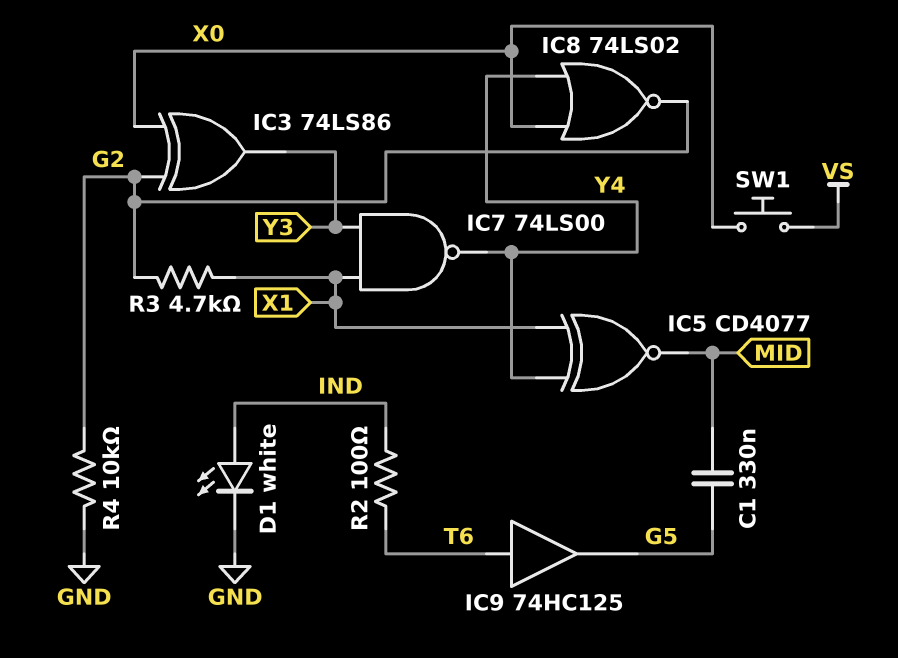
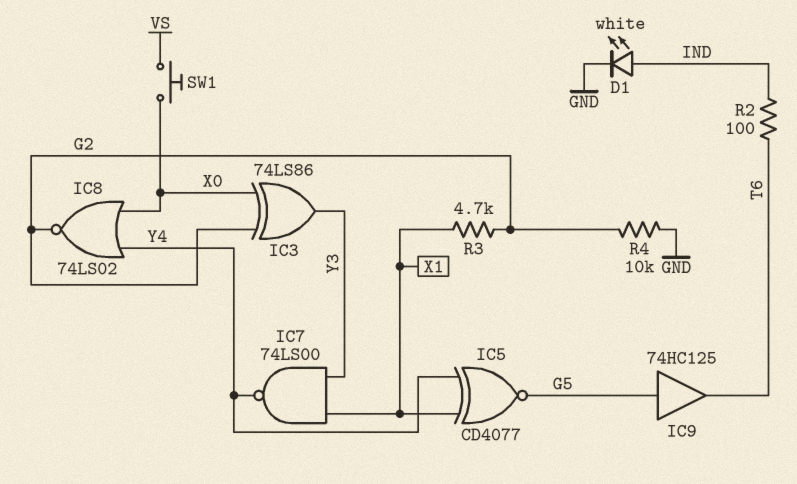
C1: 330nF (G5, MID) -> none
IC5: XNOR CD4077 (in X1, in Y4, out MID) -> XNOR CD4077 (in X1, in Y4, out G5)
IC9: buffer 74HC125 (in T6, out G5) -> buffer 74HC125 (in G5, out T6)

